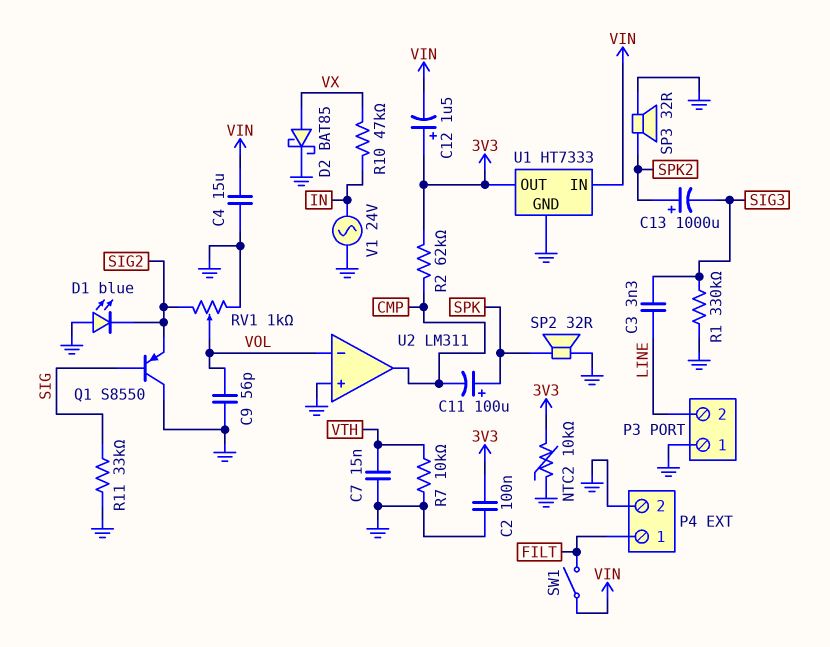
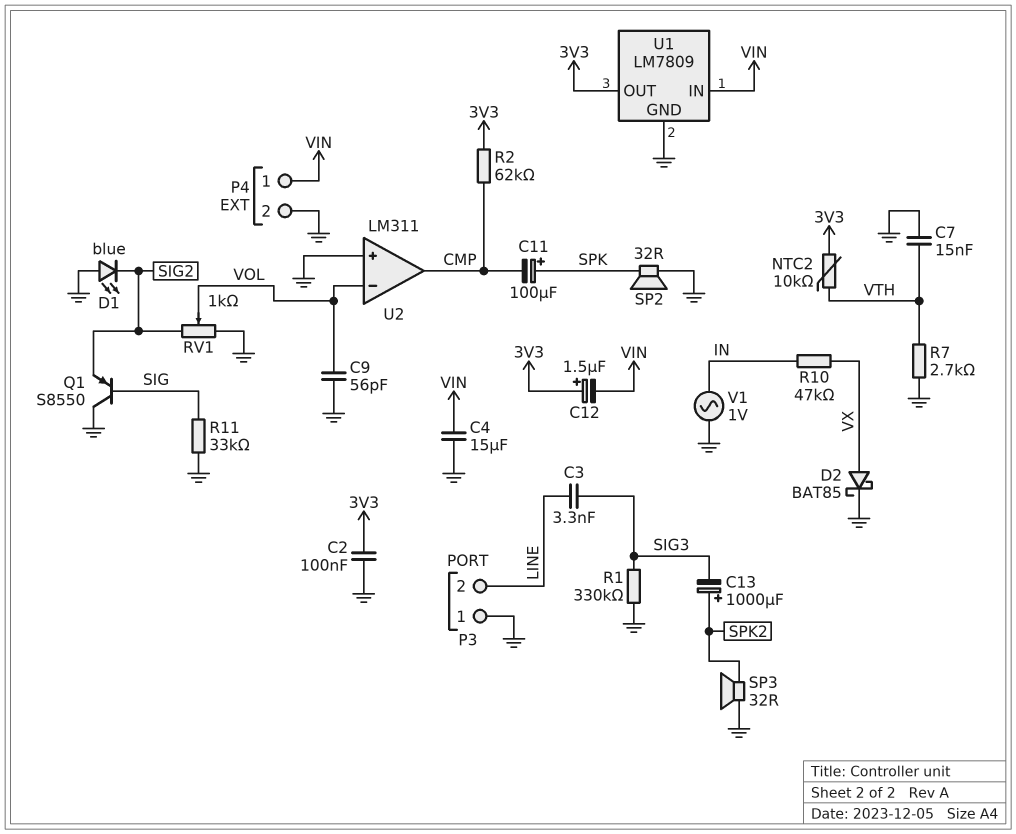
NTC2: 10k (3V3, GND) -> 10k (3V3, VTH)
P4 pin 1: FILT -> VIN
R7: 10k (GND, VTH) -> 2.7k (GND, VTH)
SW1: switch (FILT, VIN) -> none
U1: HT7333 -> LM7809
V1: AC 24V (GND, IN) -> AC 1V (GND, IN)

